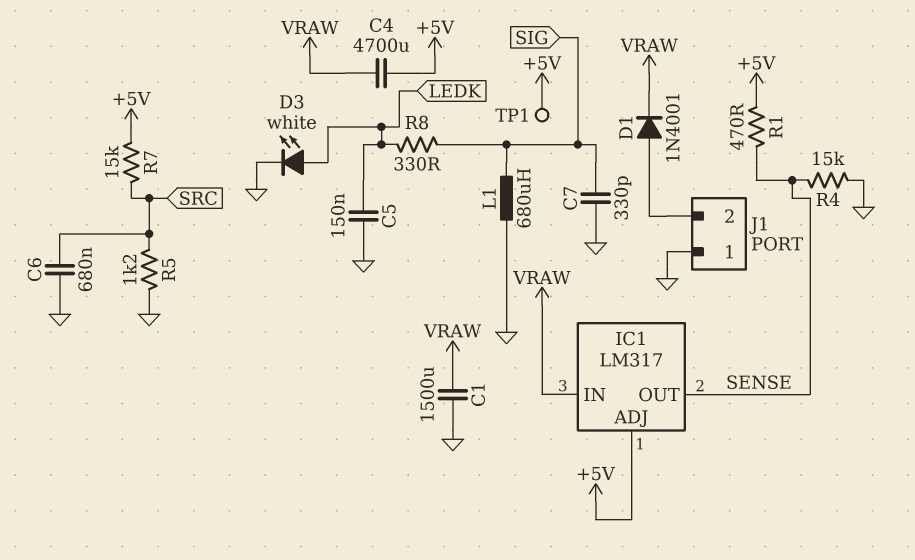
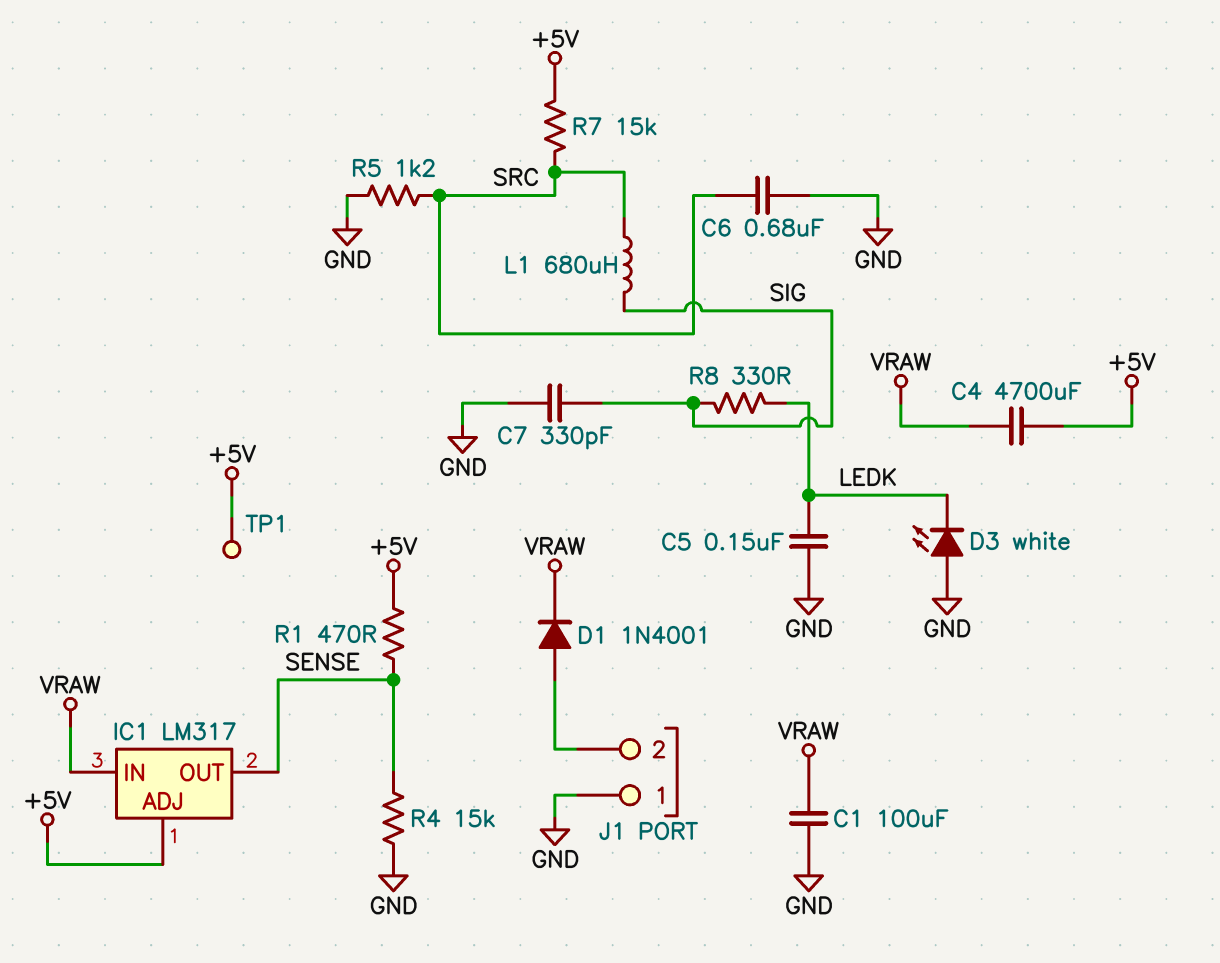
C1: 1500uF (GND, VRAW) -> 100uF (GND, VRAW)
D3: LED white (A LEDK, K GND) -> LED white (A GND, K LEDK)
L1: 680uH (GND, SIG) -> 680uH (SIG, SRC)

